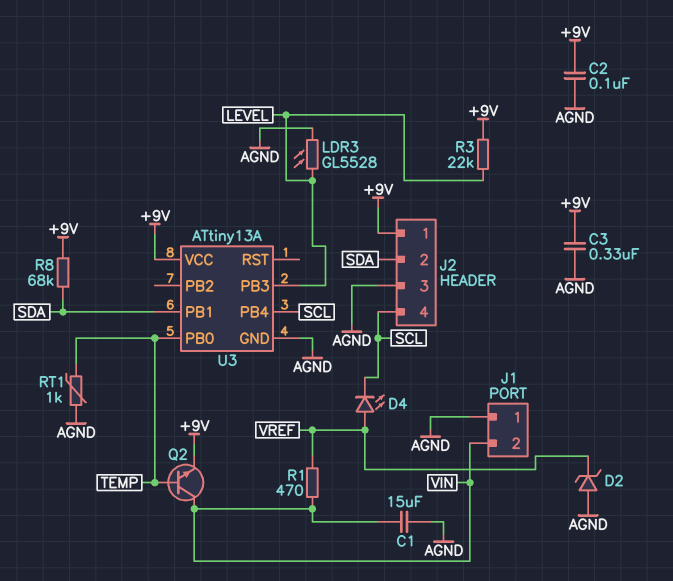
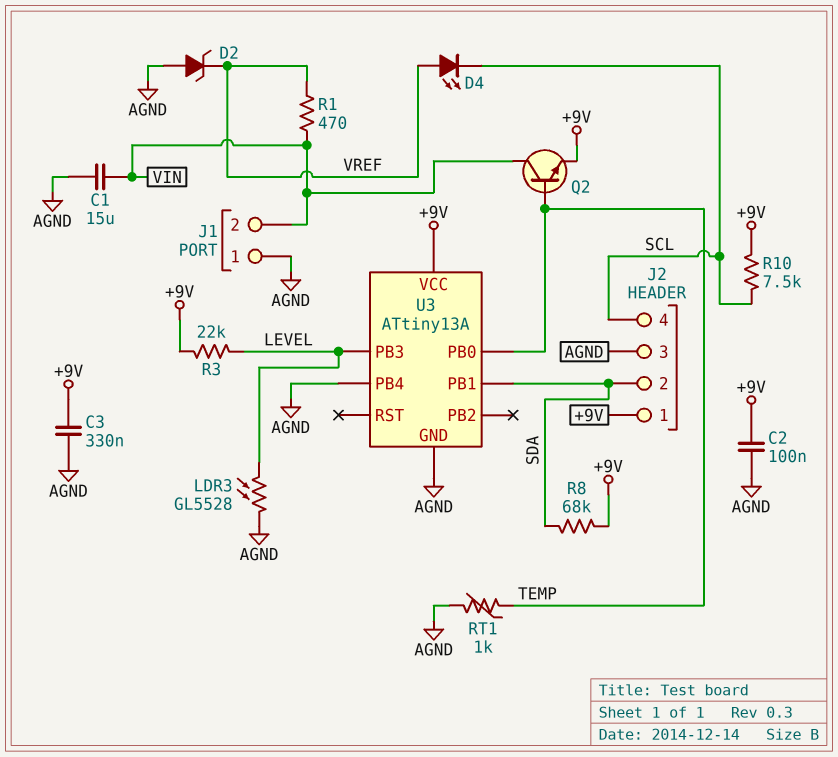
R10: none -> 7.5k (+9V, SCL)
U3 pin PB4: SCL -> AGND

